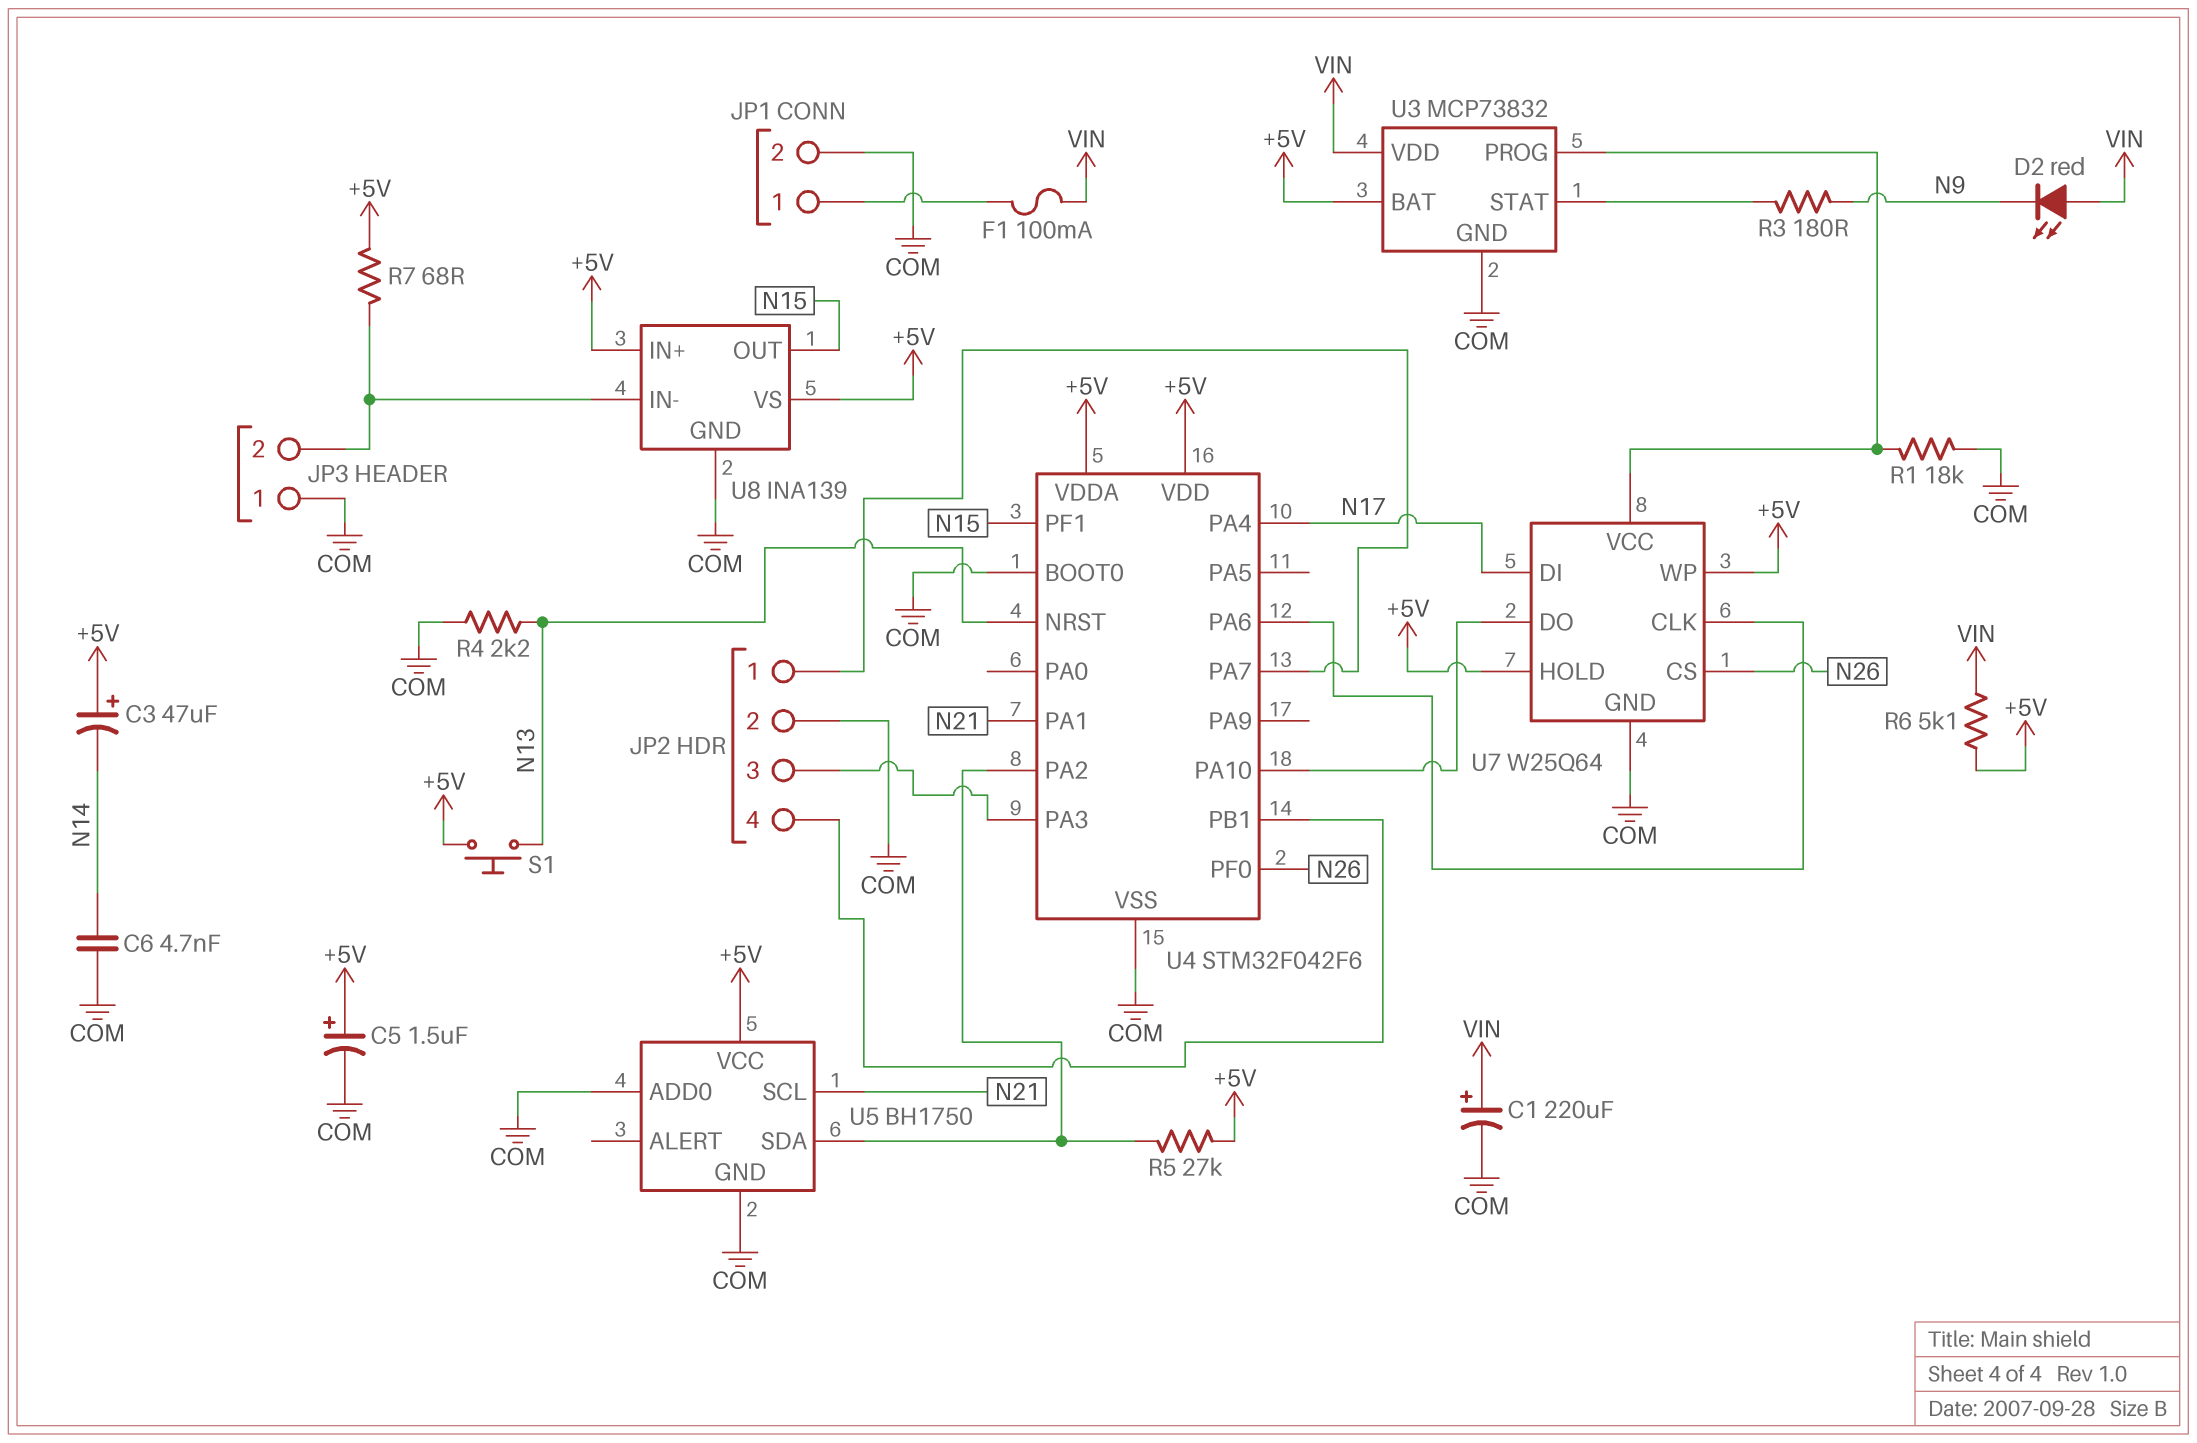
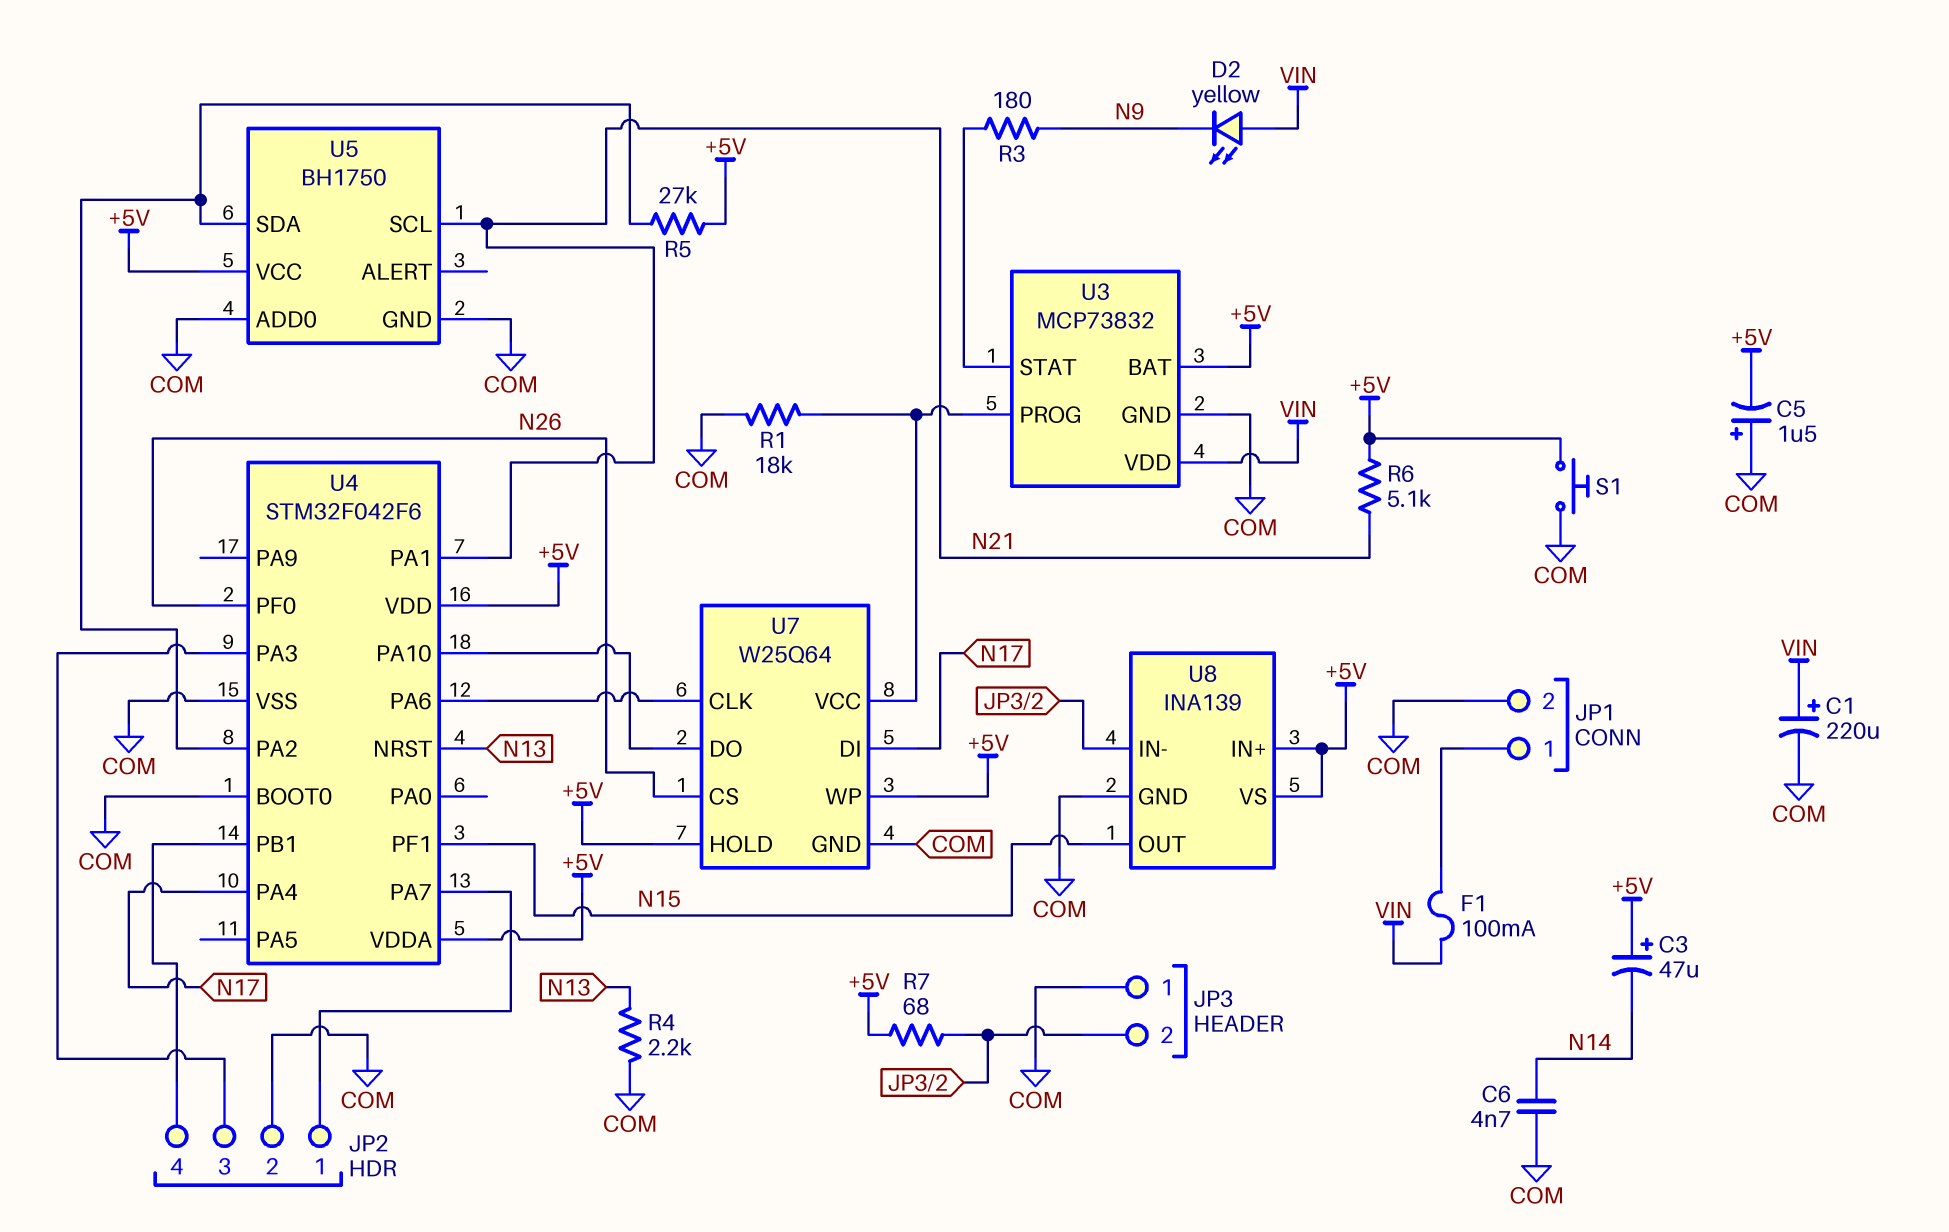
C5: 1.5uF (plus +5V, minus COM) -> 1.5uF (plus COM, minus +5V)
D2: LED red (A VIN, K N9) -> LED yellow (A VIN, K N9)
R6: 5.1k (+5V, VIN) -> 5.1k (+5V, N21)
S1: button (+5V, N13) -> button (+5V, COM)

